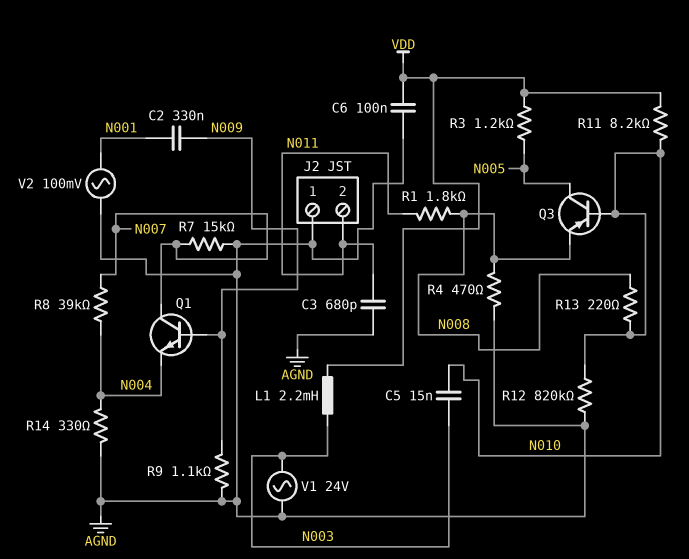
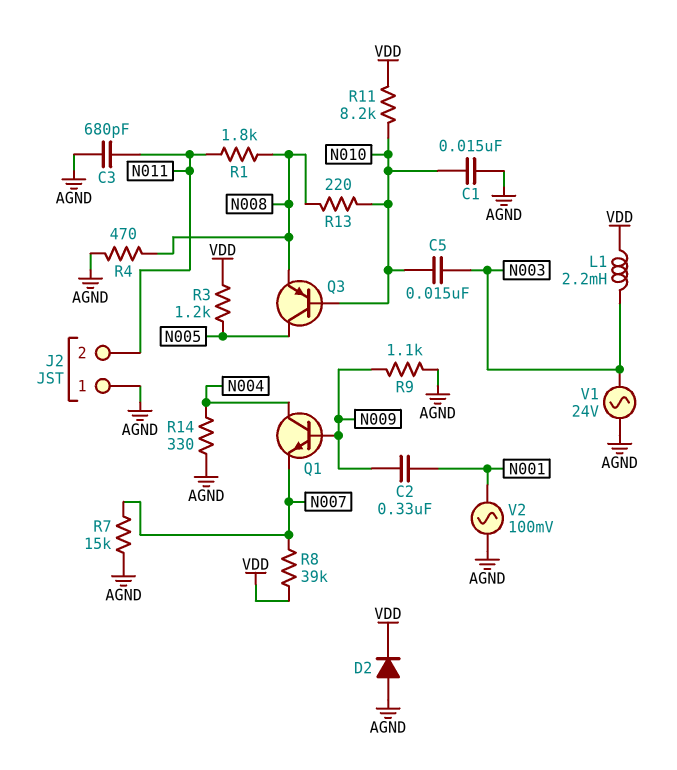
C1: none -> 15nF (AGND, N010)
C6: 100nF (AGND, VDD) -> none
D2: none -> diode (A AGND, K VDD)
Q1: NPN (B N009, C N007, E N004) -> NPN (B N009, C N004, E N007)
R8: 39k (N004, N007) -> 39k (N007, VDD)
R12: 820k (AGND, N010) -> none

